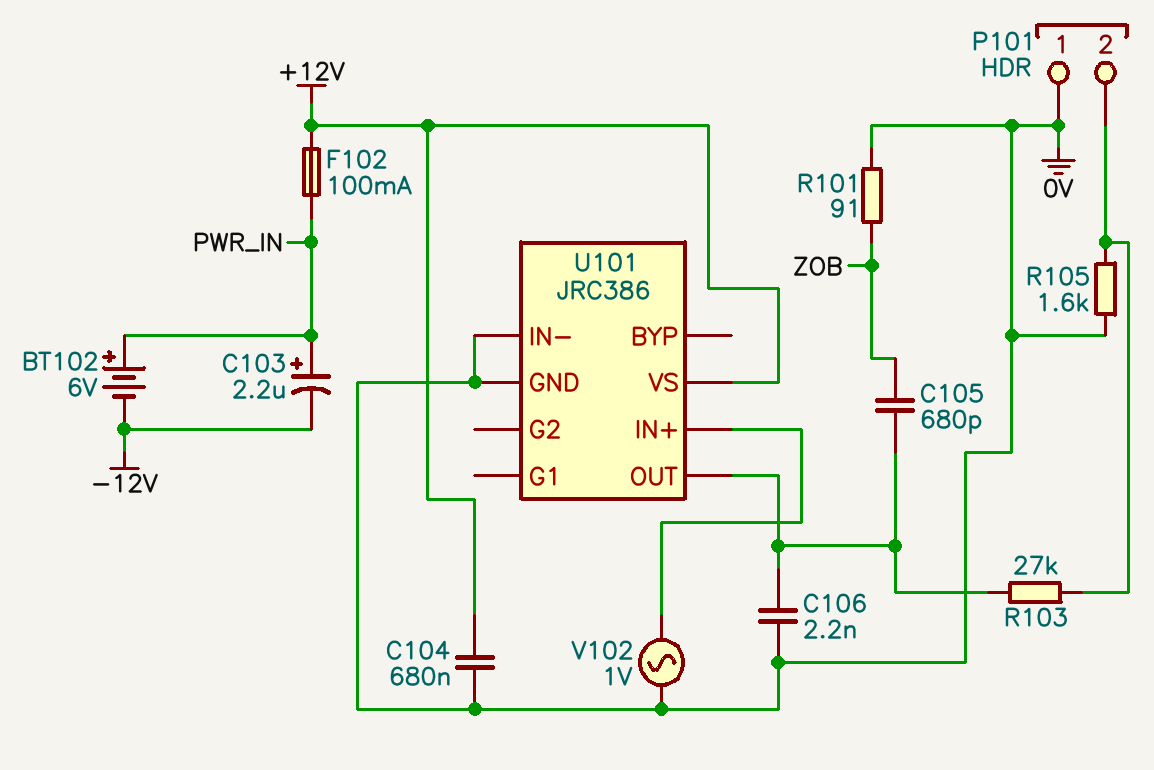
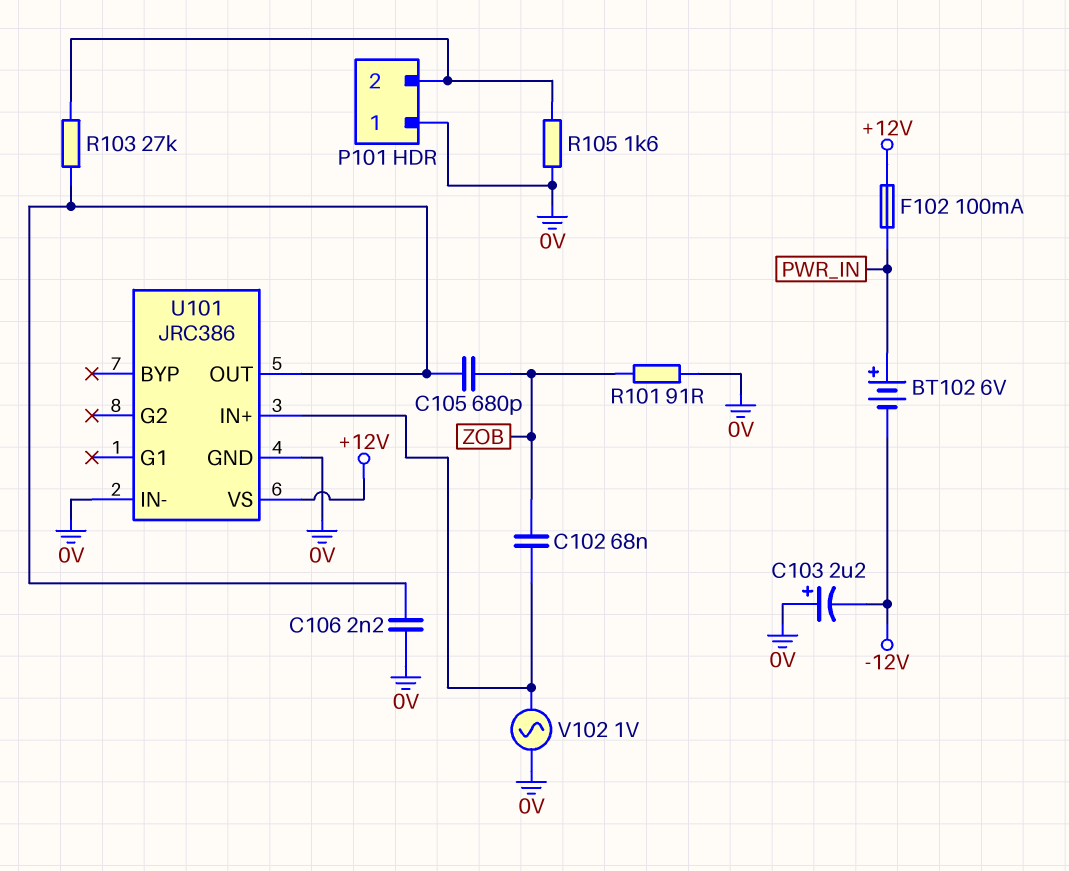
C102: none -> 68nF (U101/IN+, ZOB)
C103: 2.2uF (plus PWR_IN, minus -12V) -> 2.2uF (plus 0V, minus -12V)
C104: 680nF (+12V, 0V) -> none

